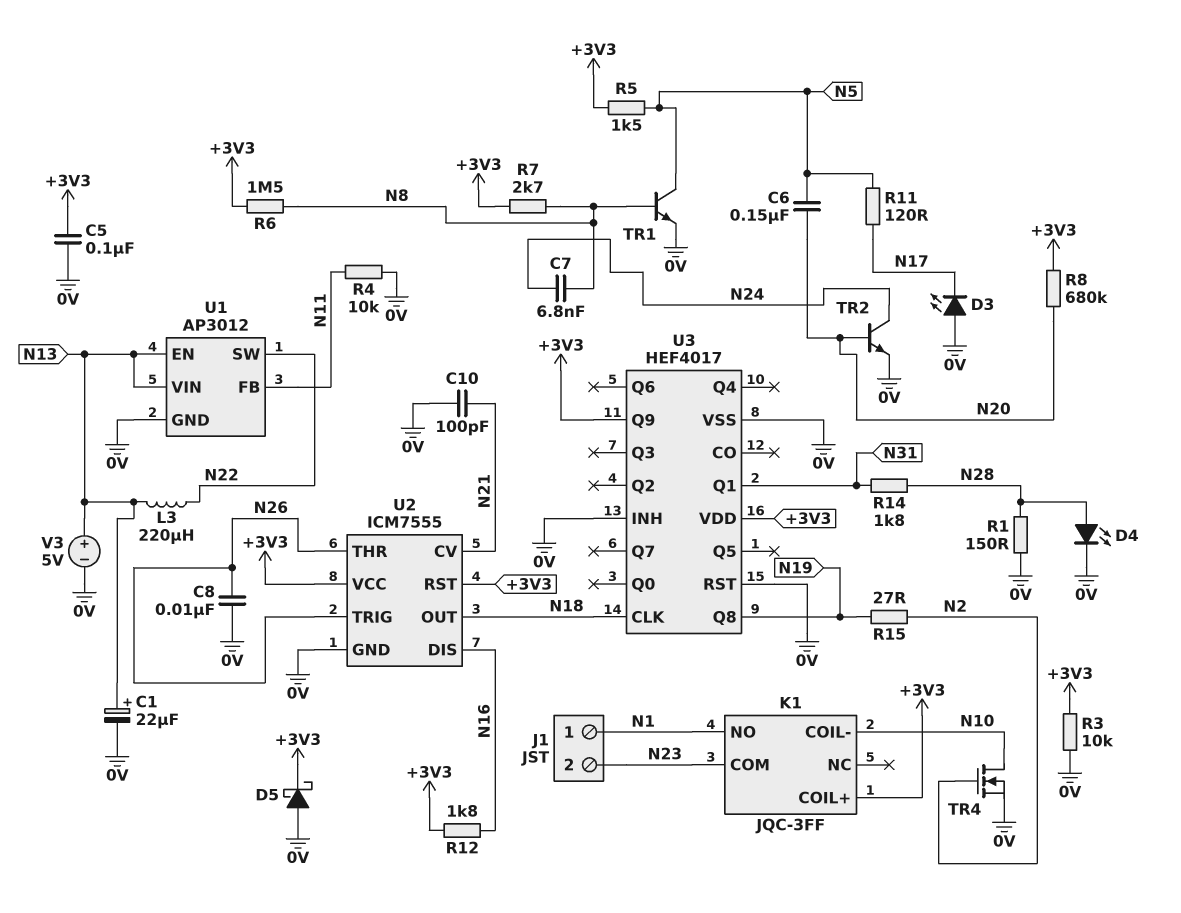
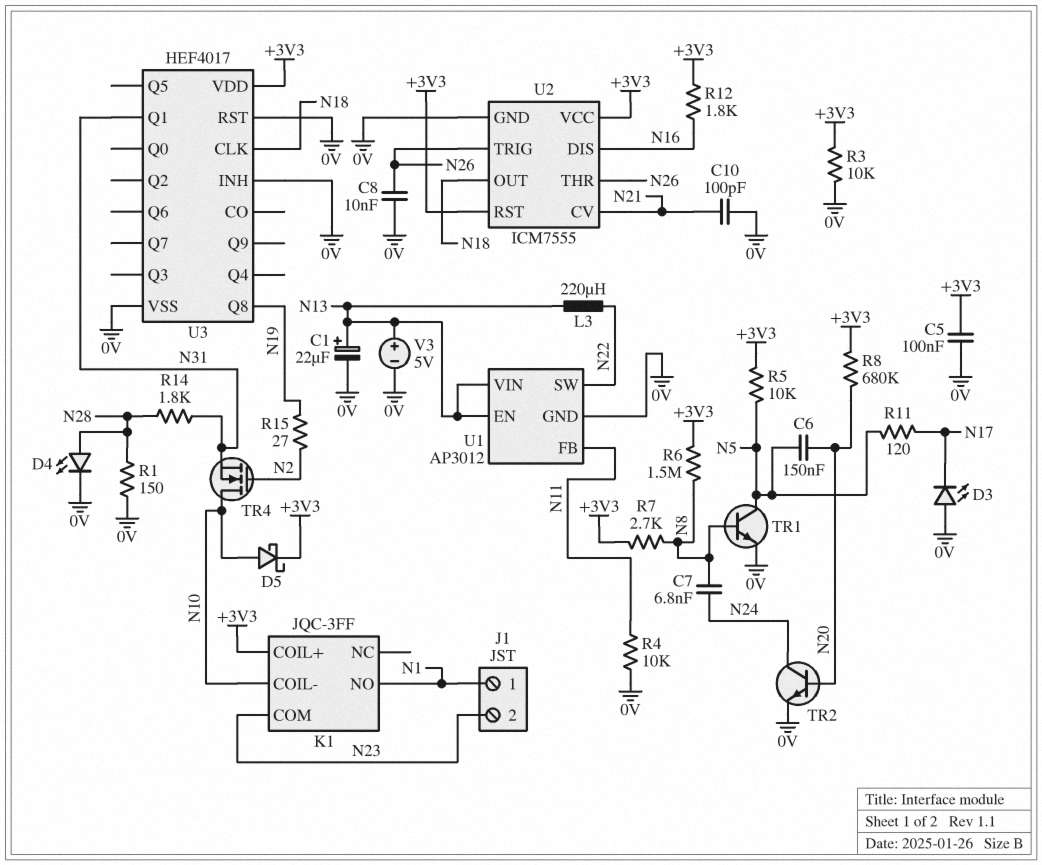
D5: schottky (A 0V, K +3V3) -> schottky (A N10, K +3V3)
R5: 1.5k (+3V3, N5) -> 10k (+3V3, N5)
TR4: NMOS (G N2, D N10, S 0V) -> NMOS (G N2, D N10, S N31)
U3 pin Q9: +3V3 -> none

